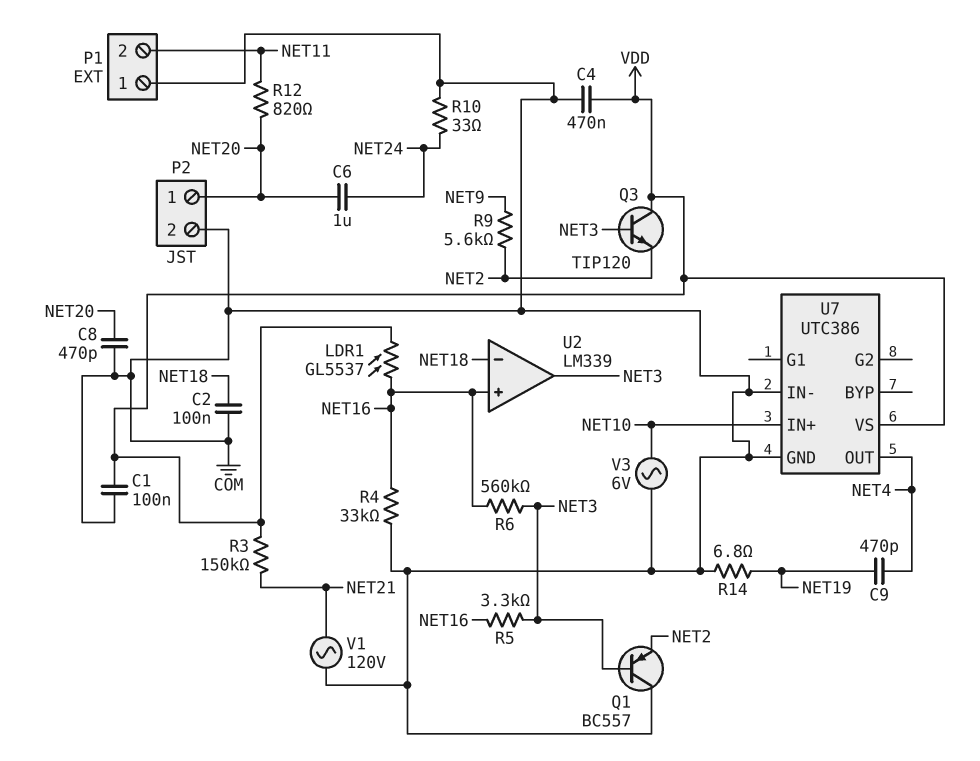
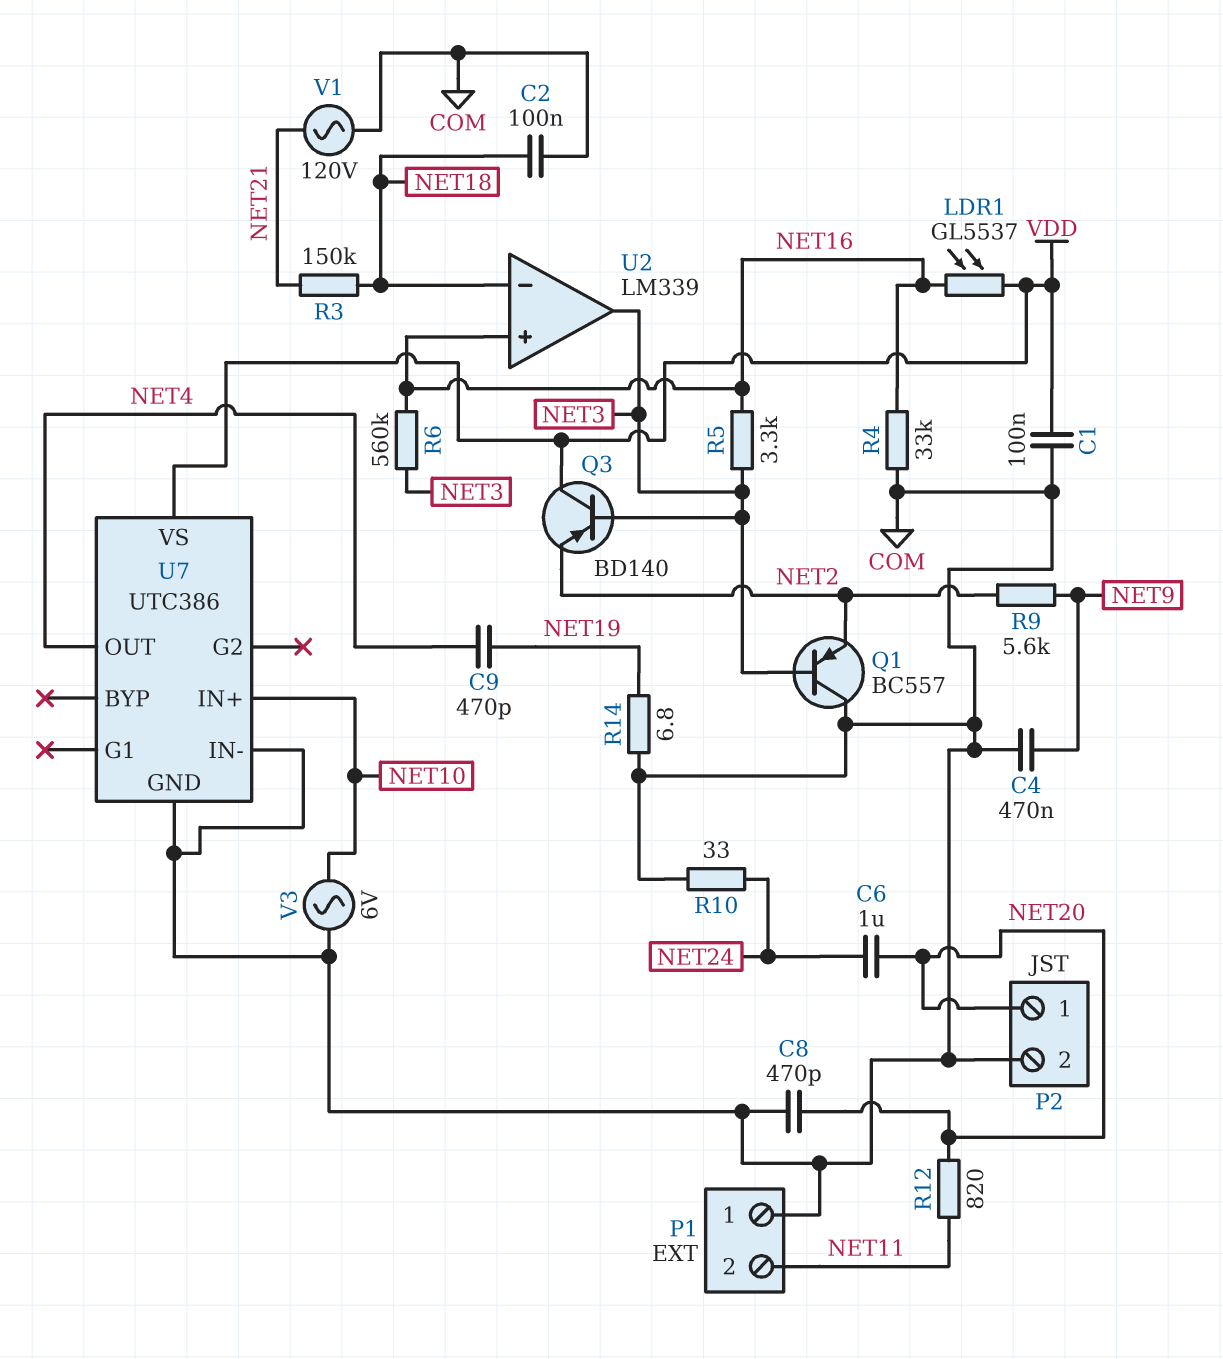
C4: 470nF (COM, VDD) -> 470nF (COM, NET9)
Q3: NPN TIP120 (B NET3, C VDD, E NET2) -> PNP BD140 (B NET3, C VDD, E NET2)
R3: 150k (NET21, VDD) -> 150k (NET18, NET21)

